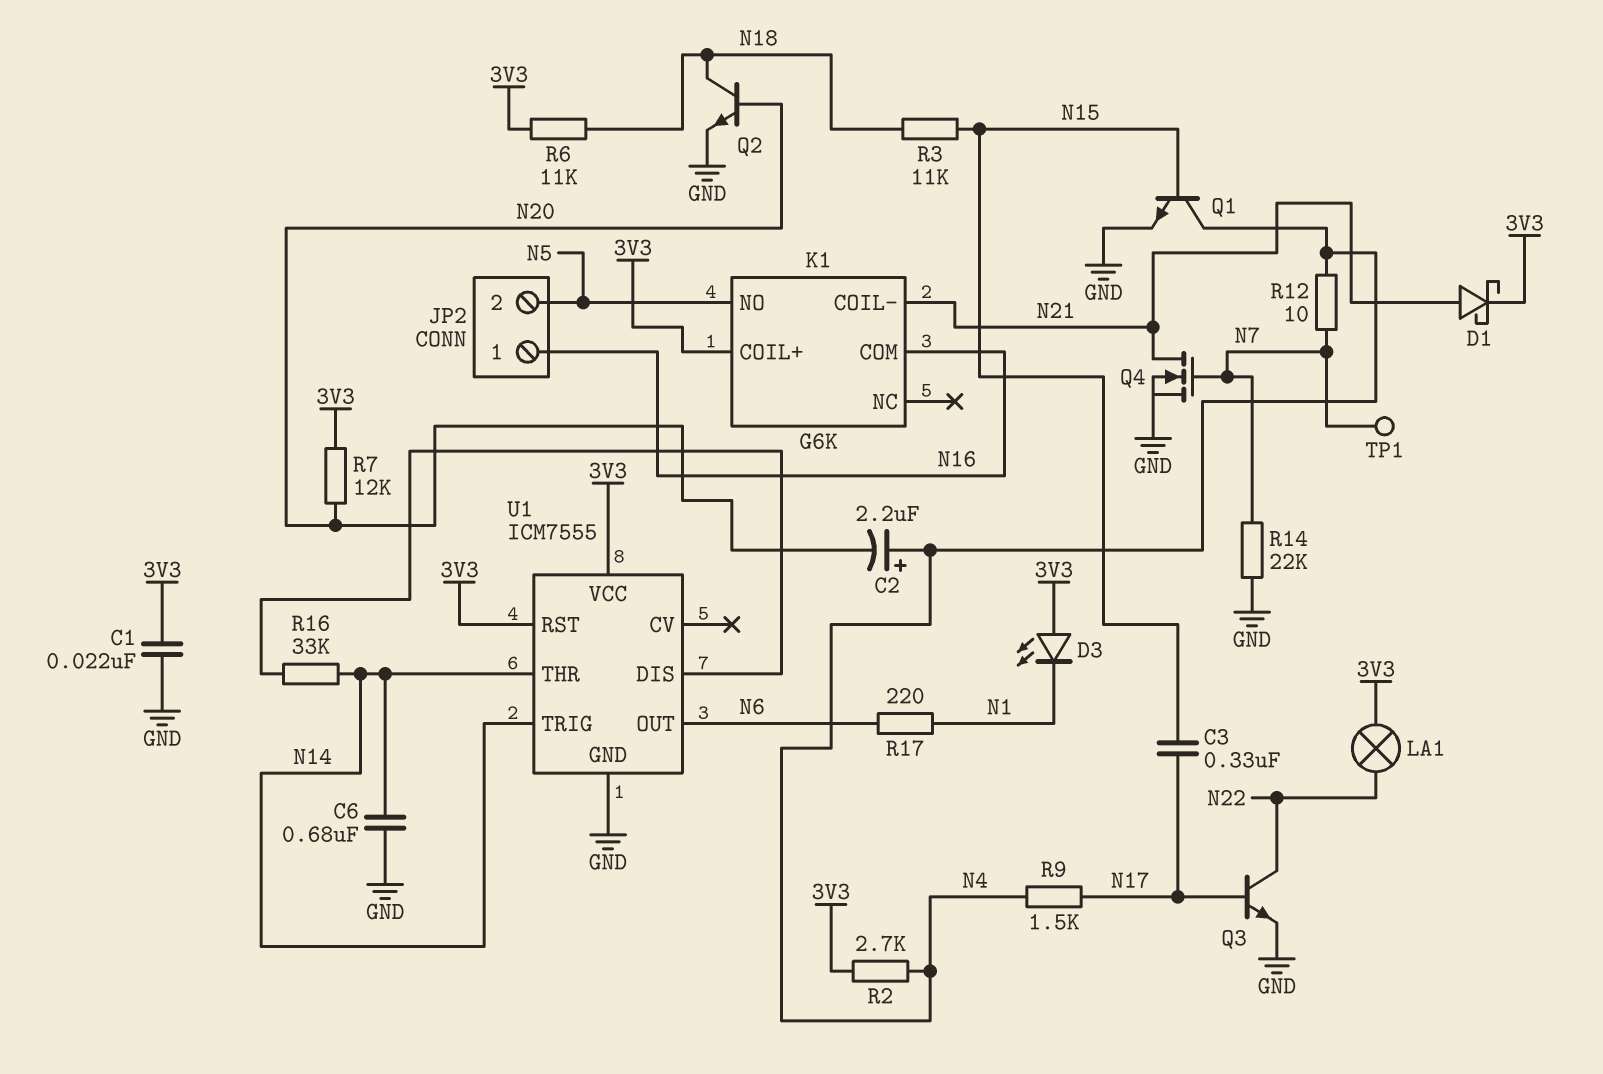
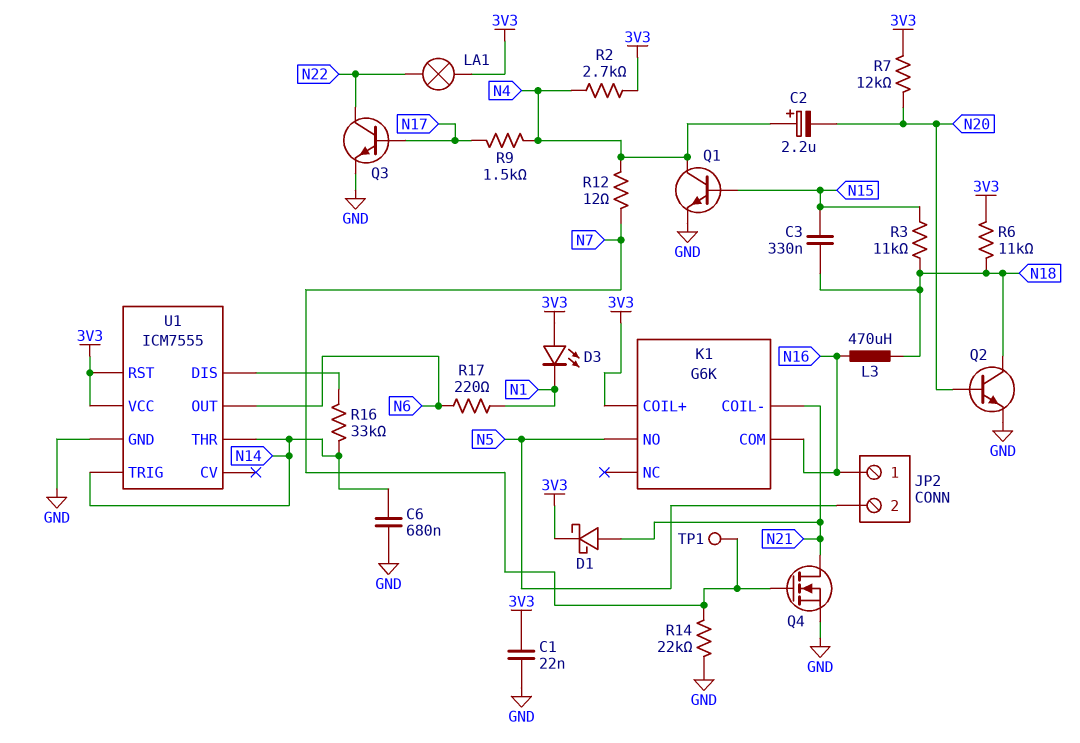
C3: 330nF (N15, N17) -> 330nF (N15, N18)
L3: none -> 470uH (N16, N18)
R12: 10 (N4, N7) -> 12 (N4, N7)

